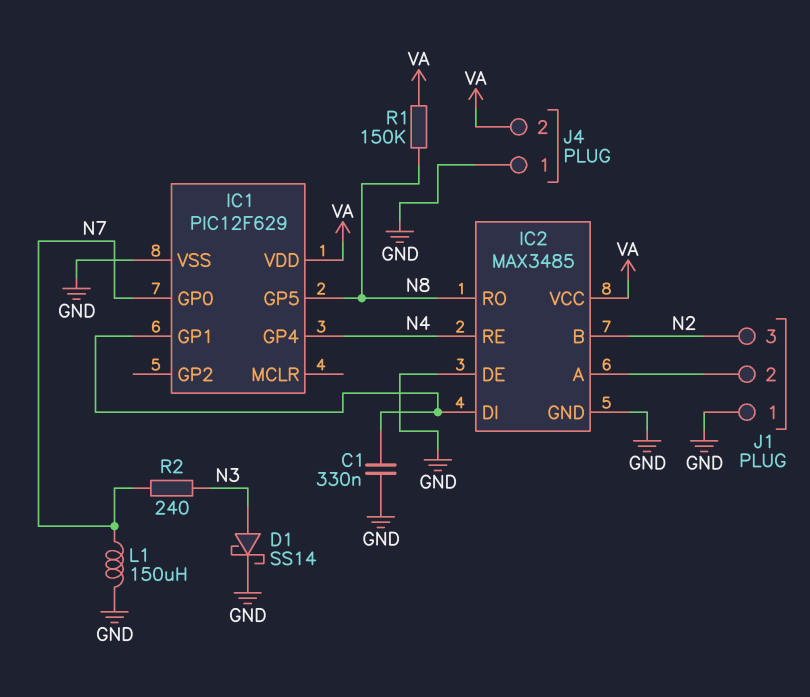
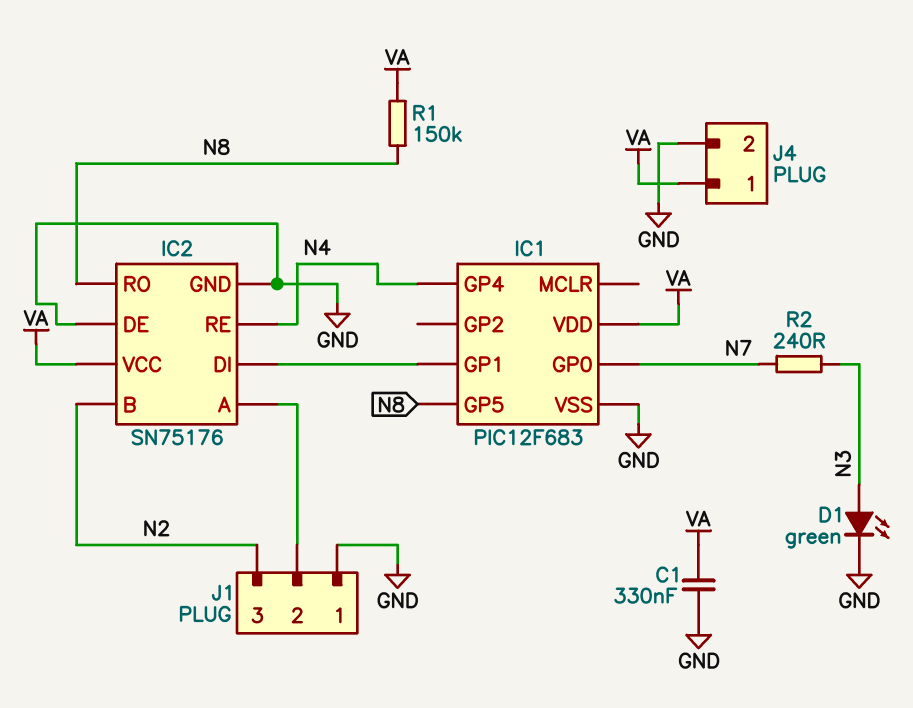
C1: 330nF (GND, IC1/GP1) -> 330nF (GND, VA)
D1: schottky SS14 (A N3, K GND) -> LED green (A N3, K GND)
IC1: PIC12F629 -> PIC12F683
IC2: MAX3485 -> SN75176
J4 pin 1: GND -> VA
J4 pin 2: VA -> GND
L1: 150uH (GND, N7) -> none

